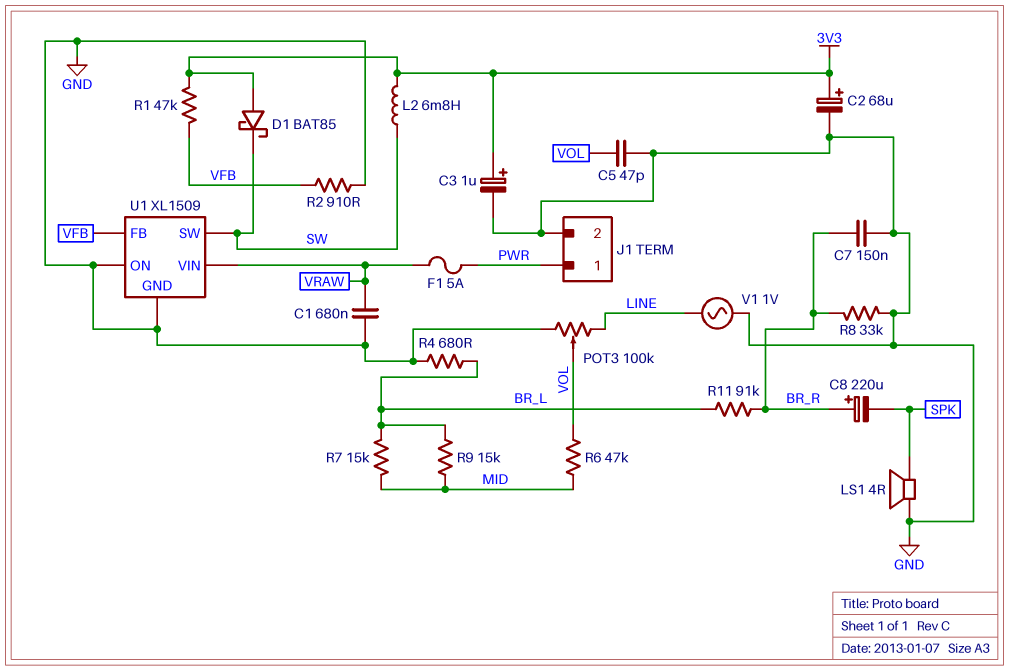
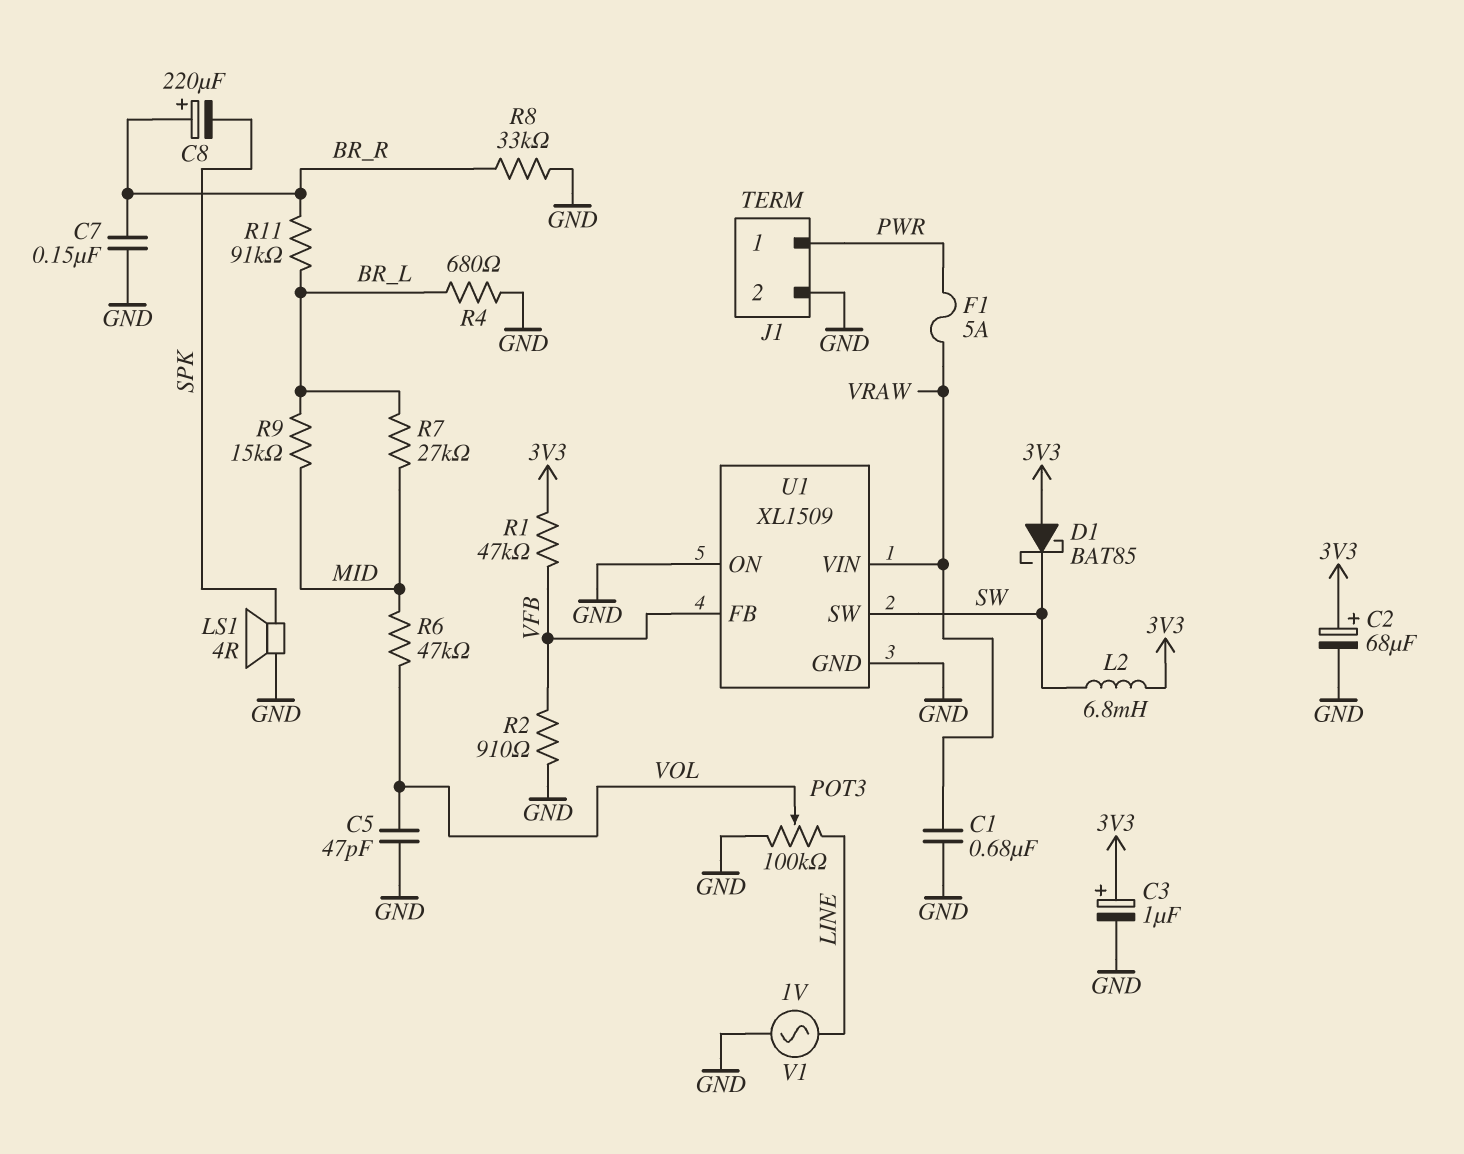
R7: 15k (BR_L, MID) -> 27k (BR_L, MID)

